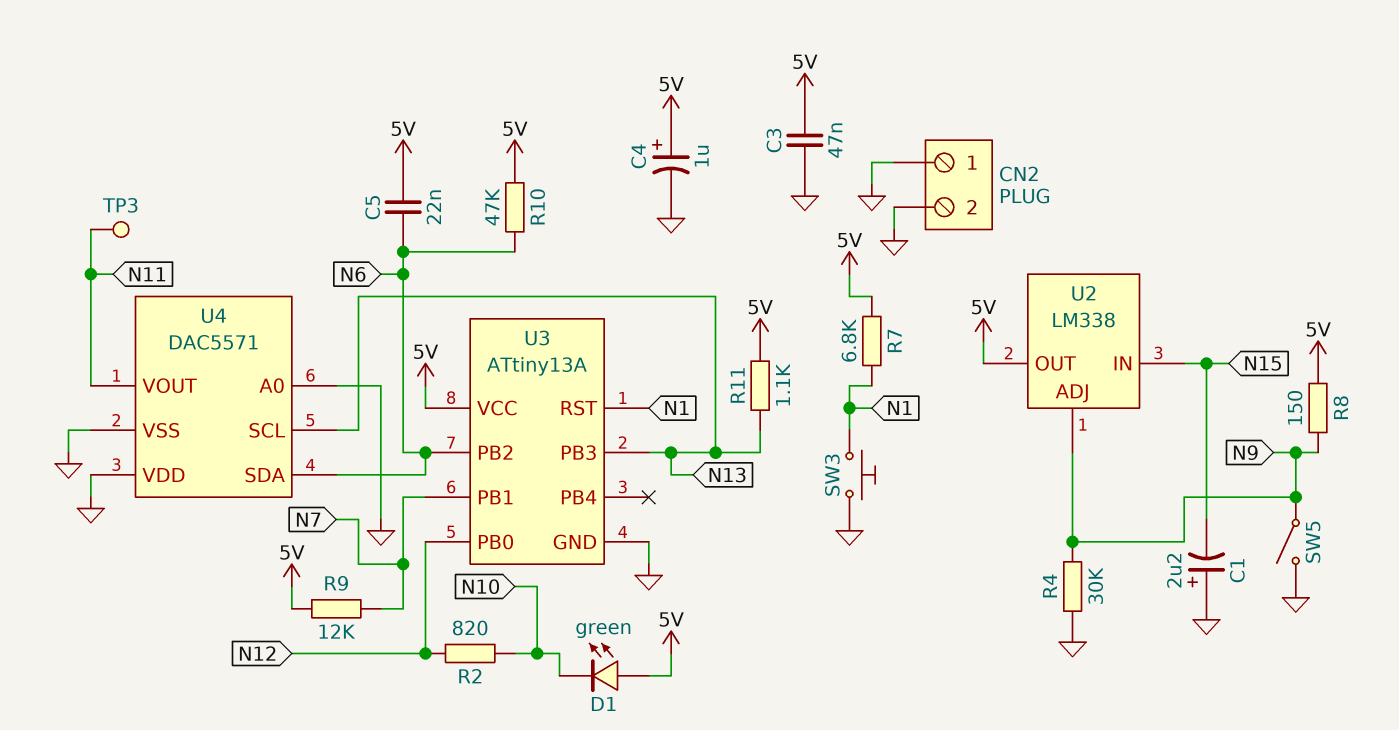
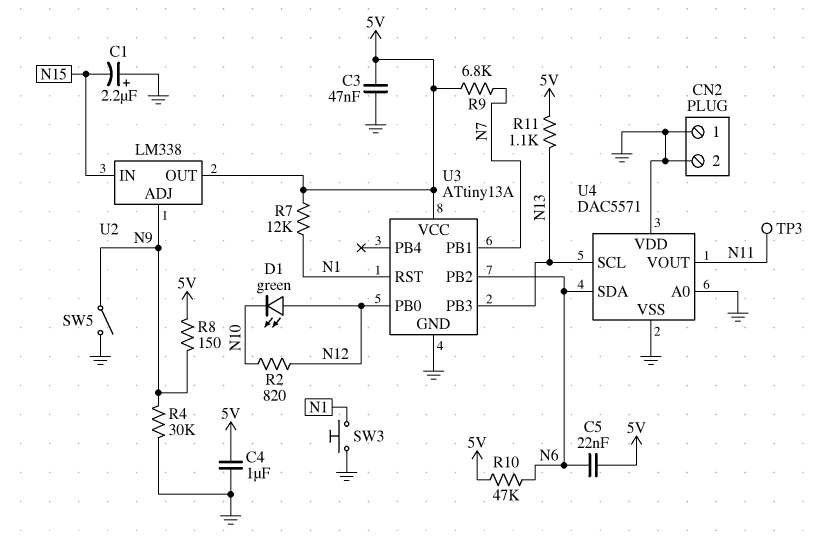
C4: 1uF (plus 5V, minus GND) -> 1uF (5V, GND)
D1: LED green (A 5V, K N10) -> LED green (A N12, K N10)
R7: 6.8k (5V, N1) -> 12k (5V, N1)
R9: 12k (5V, N7) -> 6.8k (5V, N7)

